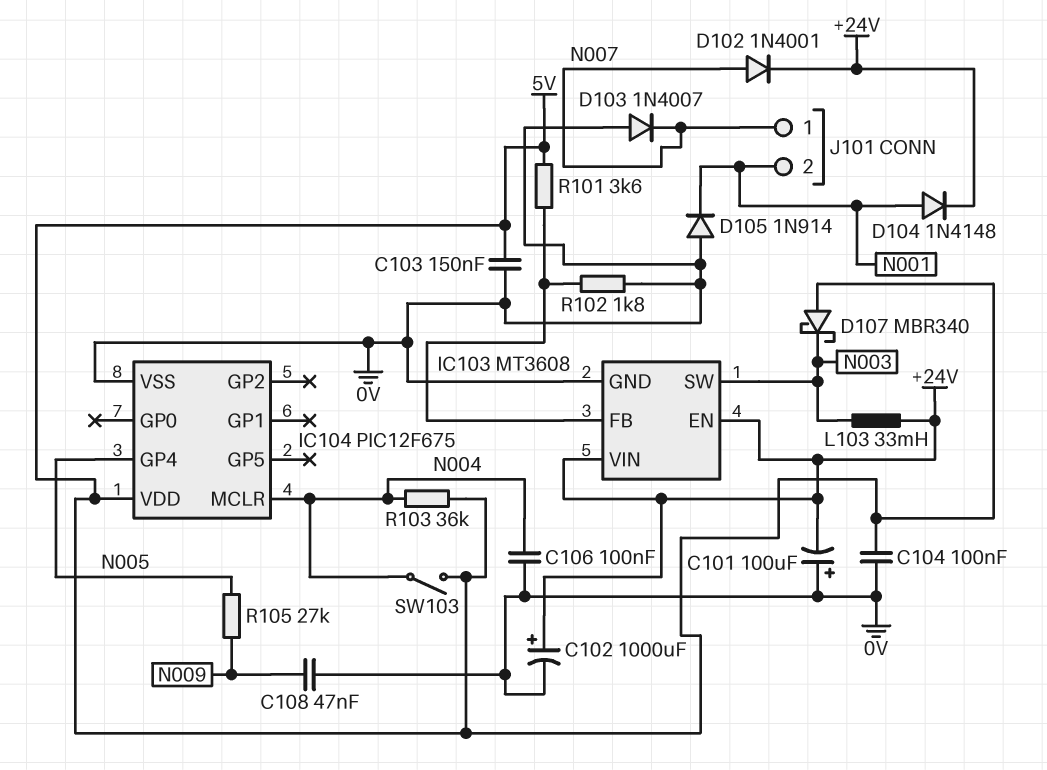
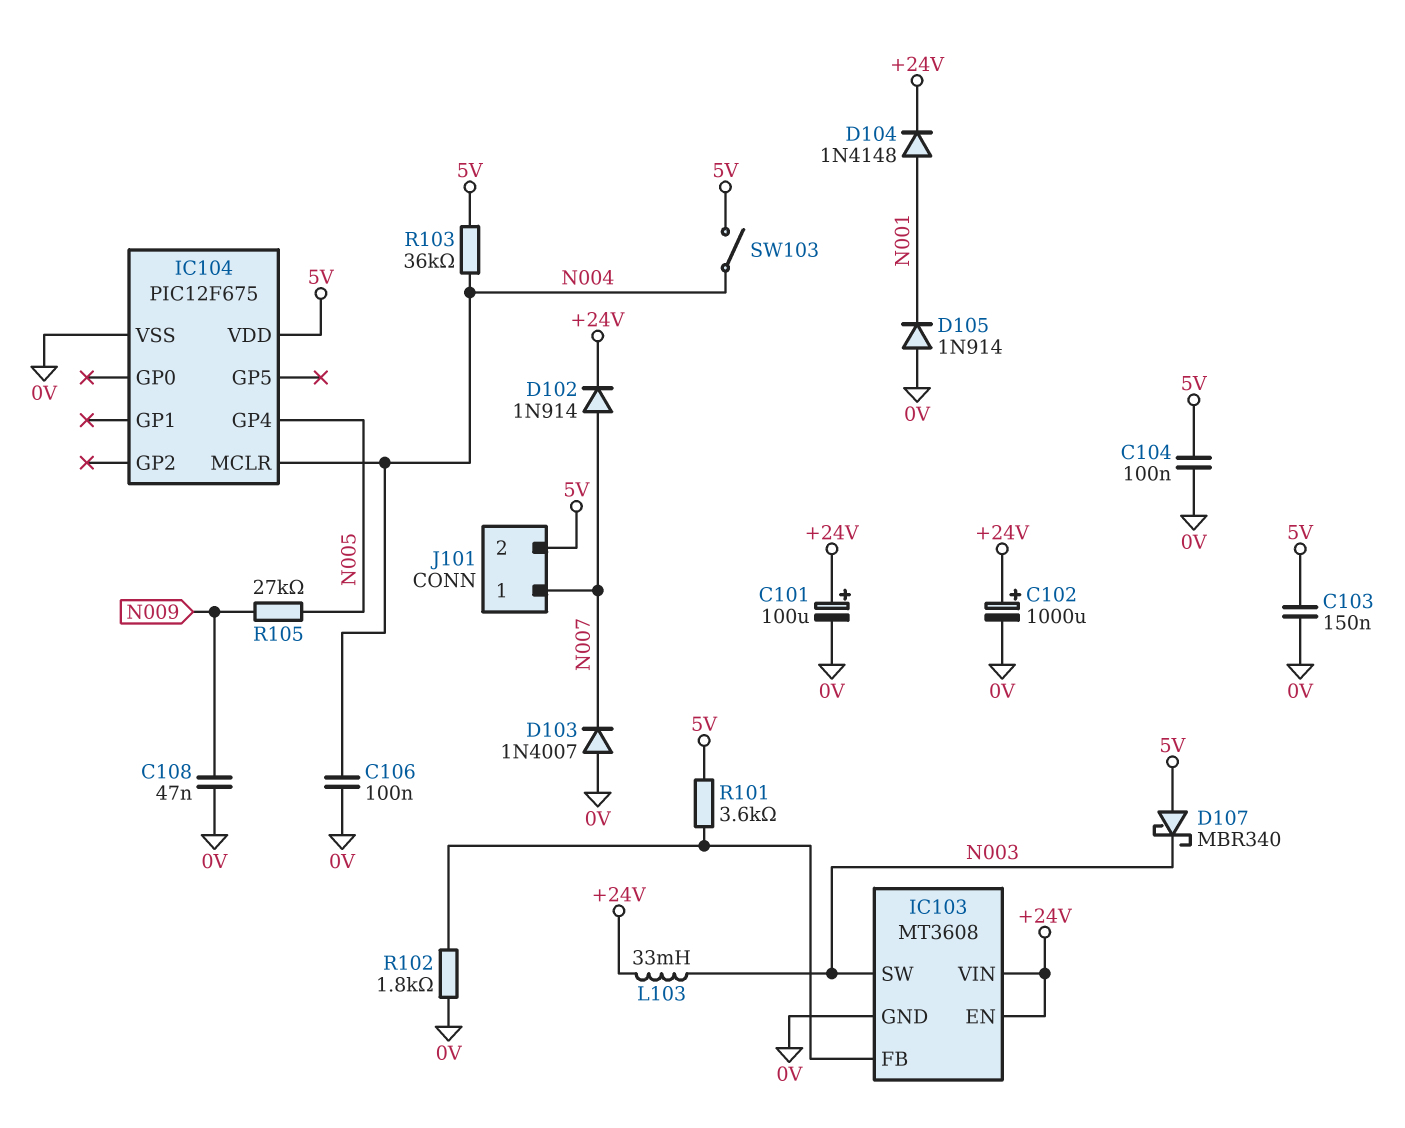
C101: 100uF (plus 0V, minus +24V) -> 100uF (plus +24V, minus 0V)
D102: diode 1N4001 (A N007, K +24V) -> diode 1N914 (A N007, K +24V)
J101 pin 2: N001 -> 5V

